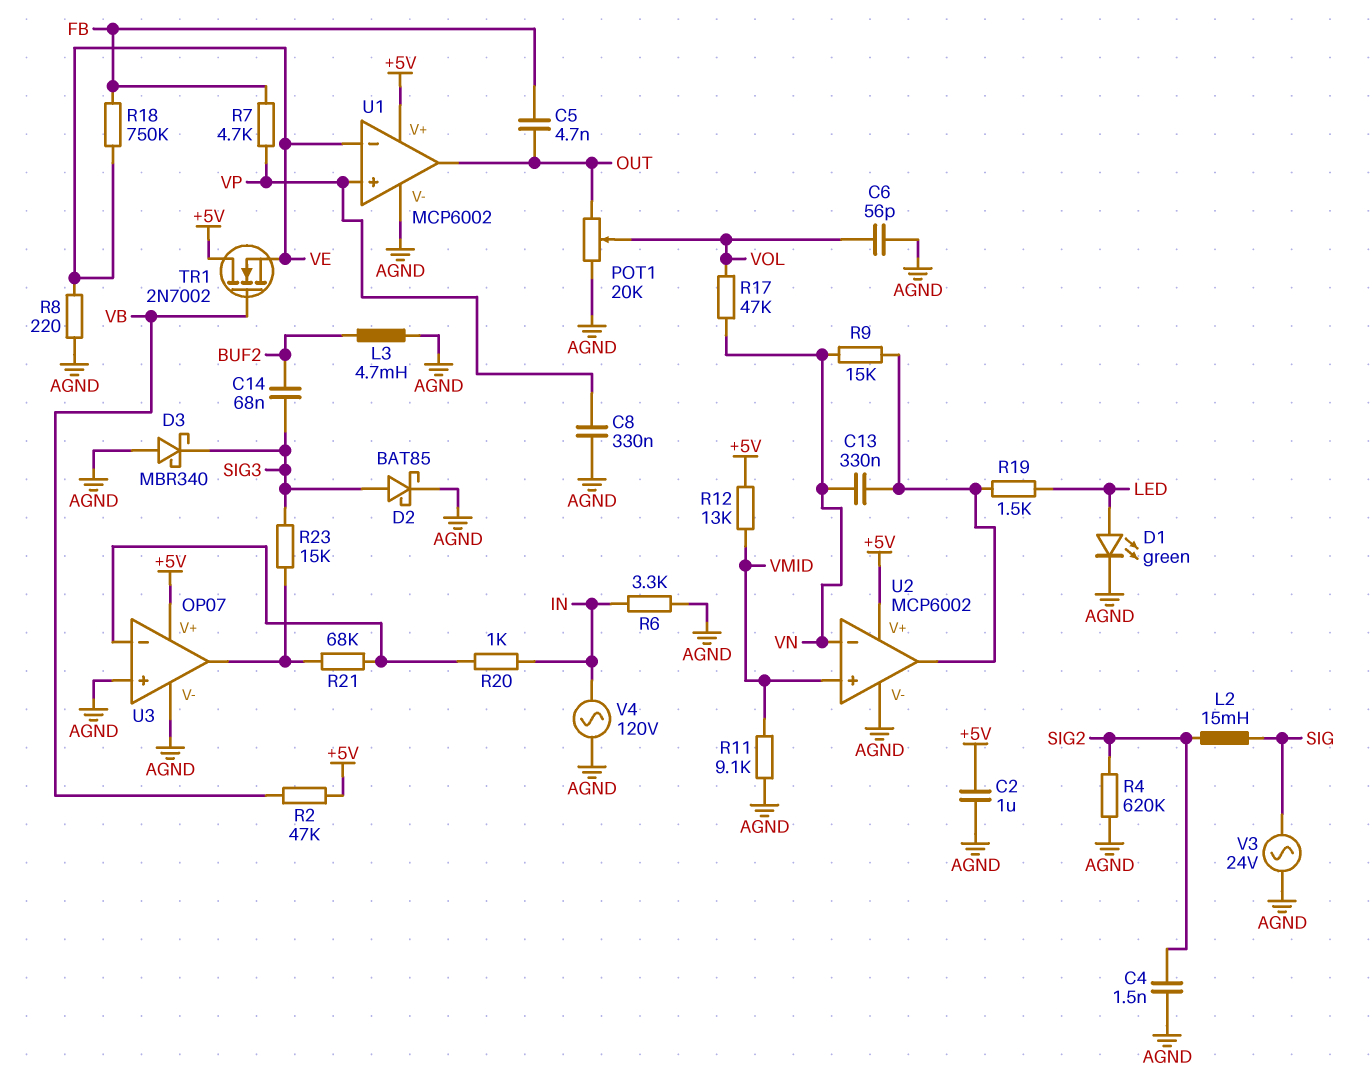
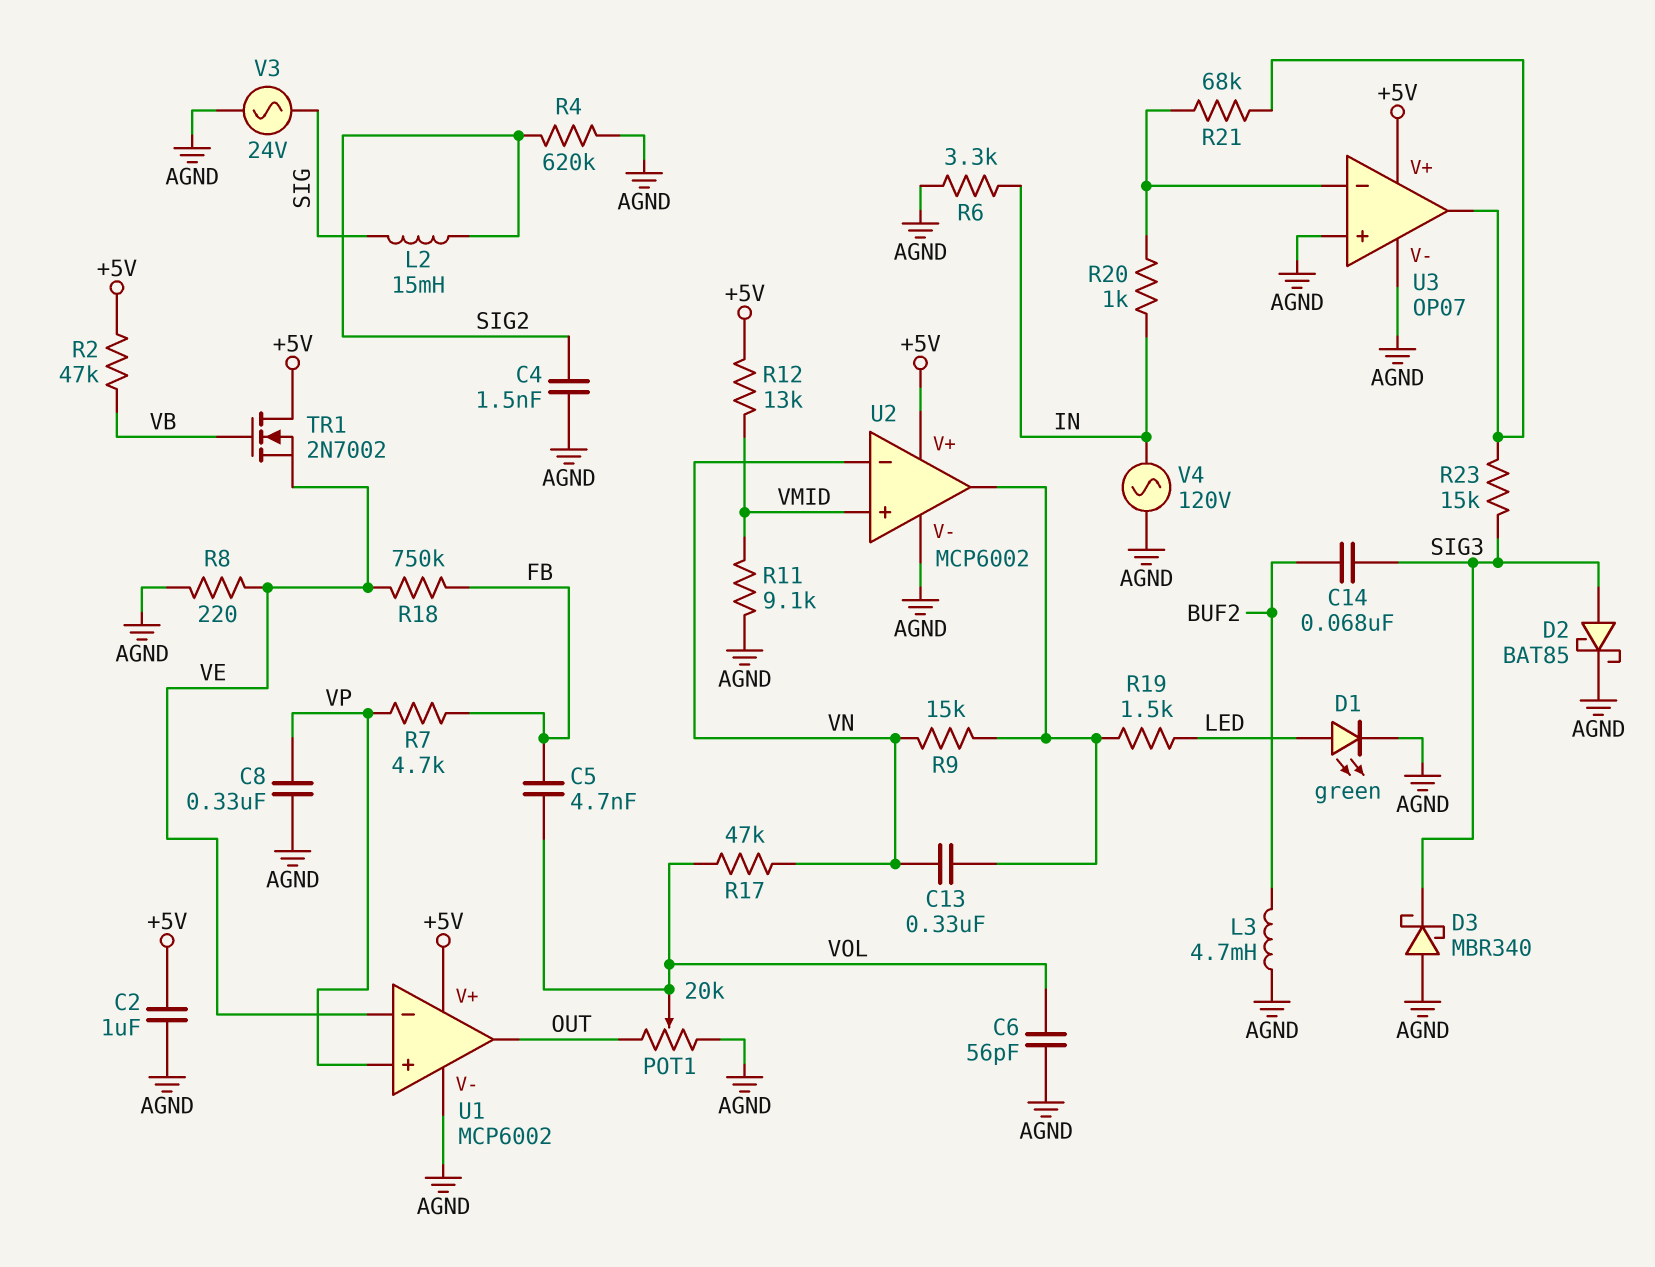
C5: 4.7nF (FB, OUT) -> 4.7nF (FB, VOL)

